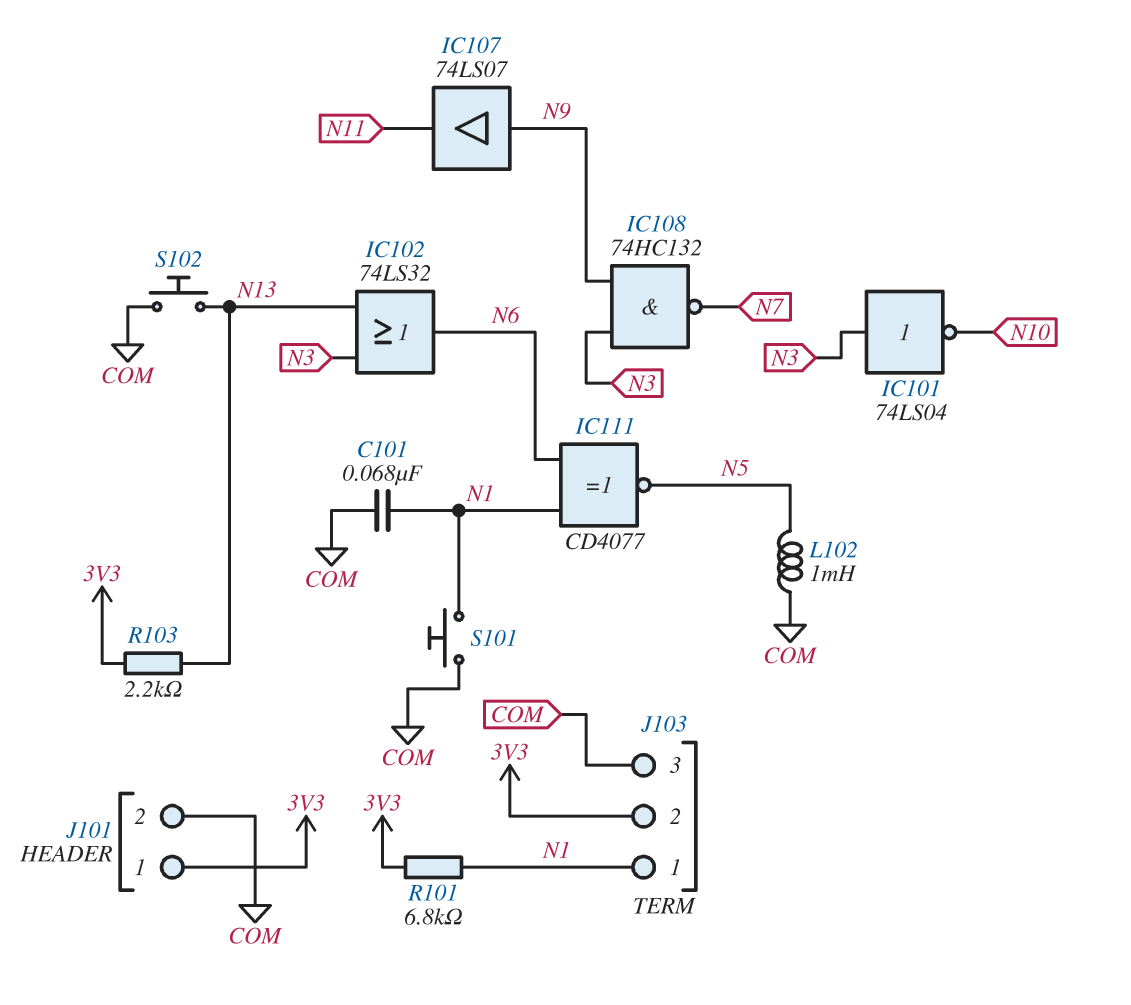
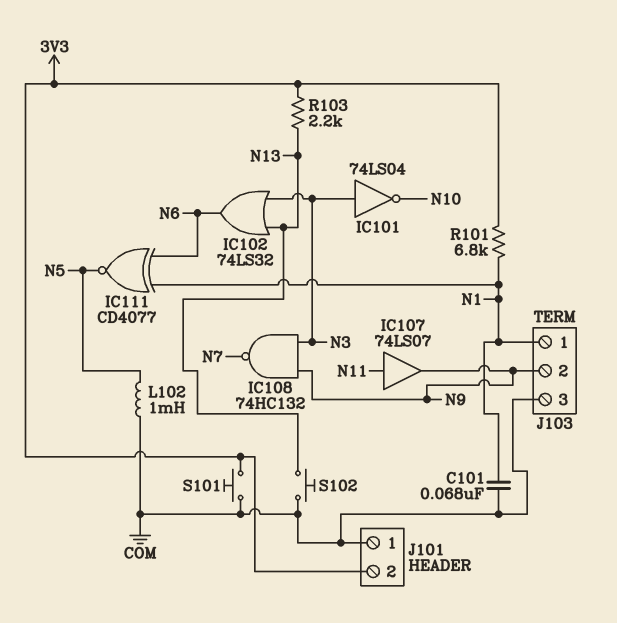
IC107: buffer 74LS07 (in N9, out N11) -> buffer 74LS07 (in N11, out N9)
J101 pin 1: 3V3 -> COM
J101 pin 2: COM -> 3V3
J103 pin 2: 3V3 -> N9
S101: button (COM, N1) -> button (3V3, COM)

